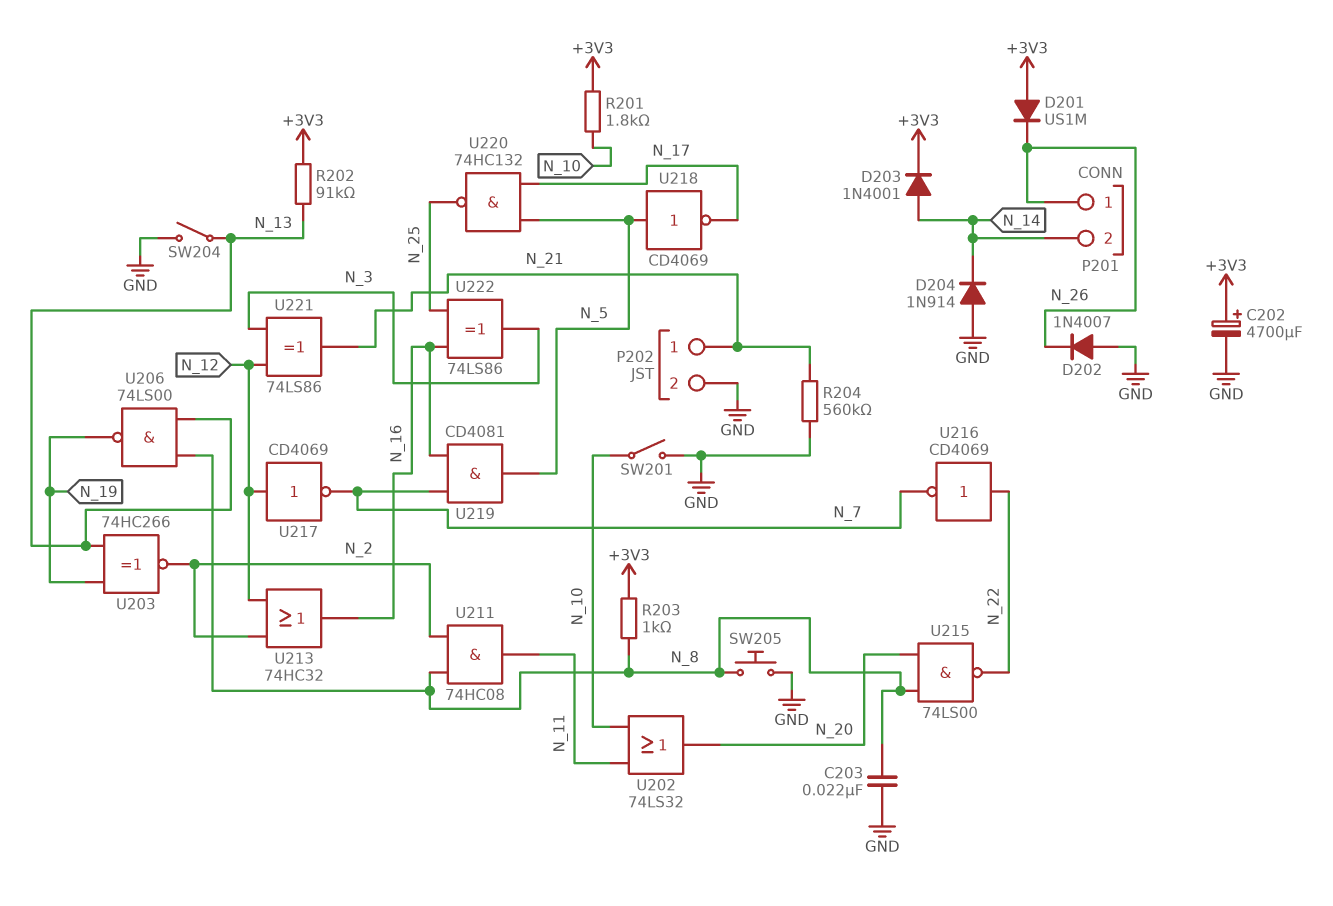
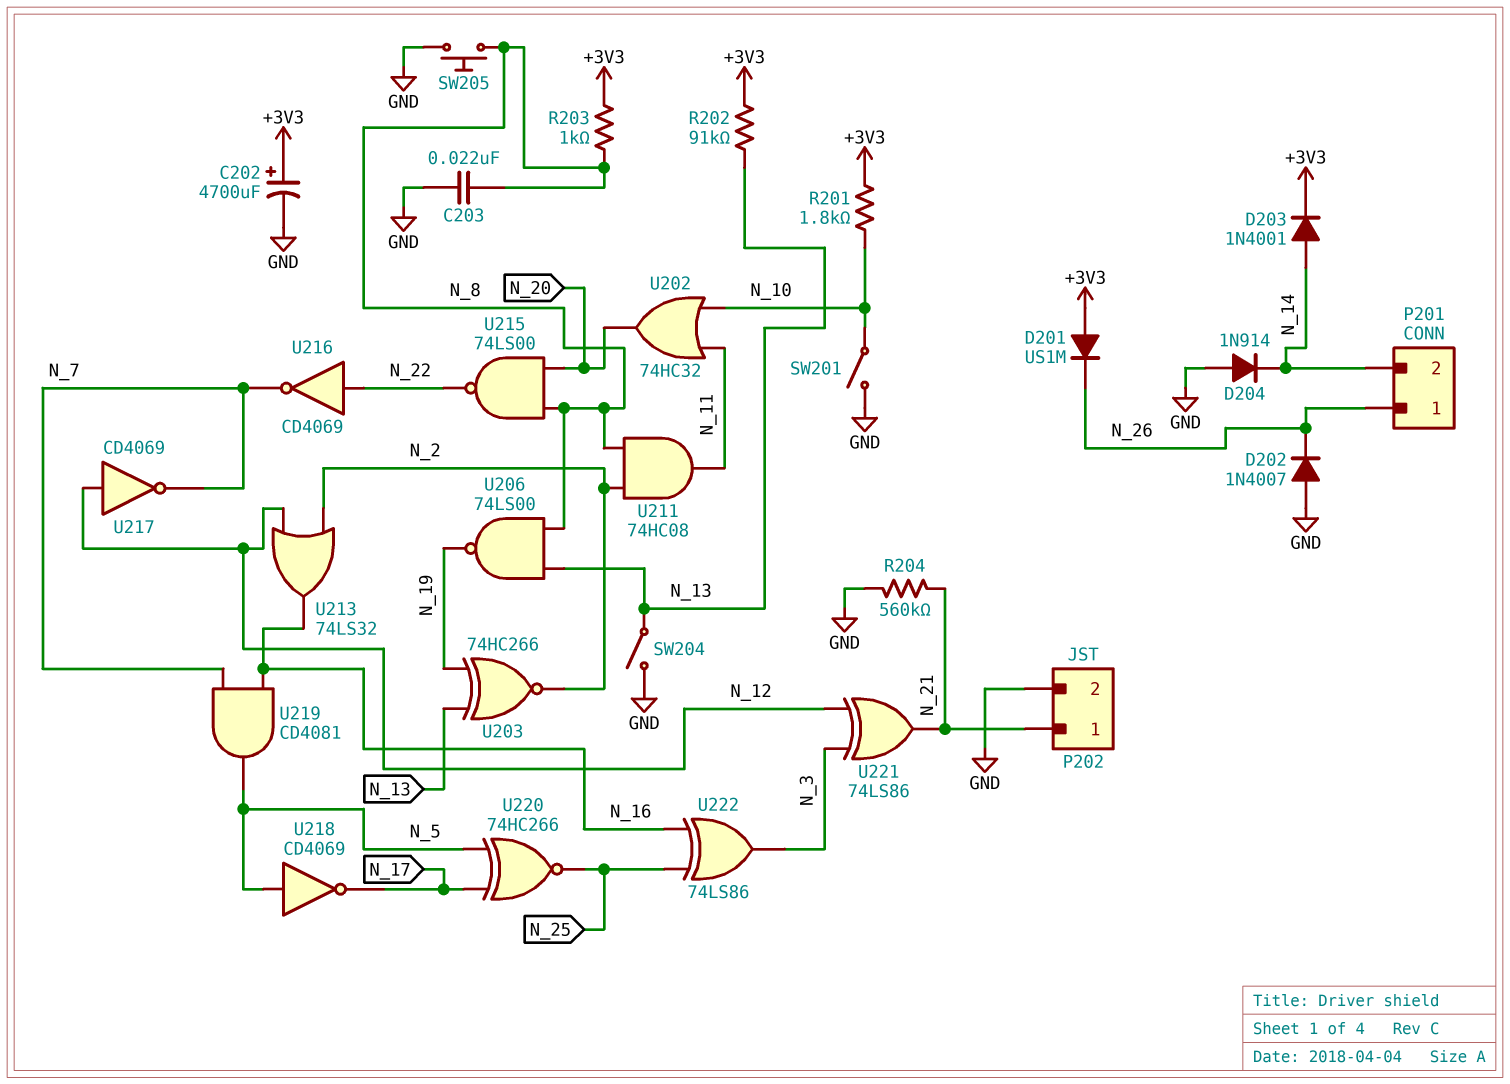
U202: OR 74LS32 (in N_10, in N_11, out N_20) -> OR 74HC32 (in N_10, in N_11, out N_20)
U213: OR 74HC32 (in N_2, in N_12, out N_16) -> OR 74LS32 (in N_2, in N_12, out N_16)
U220: NAND 74HC132 (in N_5, in N_17, out N_25) -> XNOR 74HC266 (in N_5, in N_17, out N_25)

